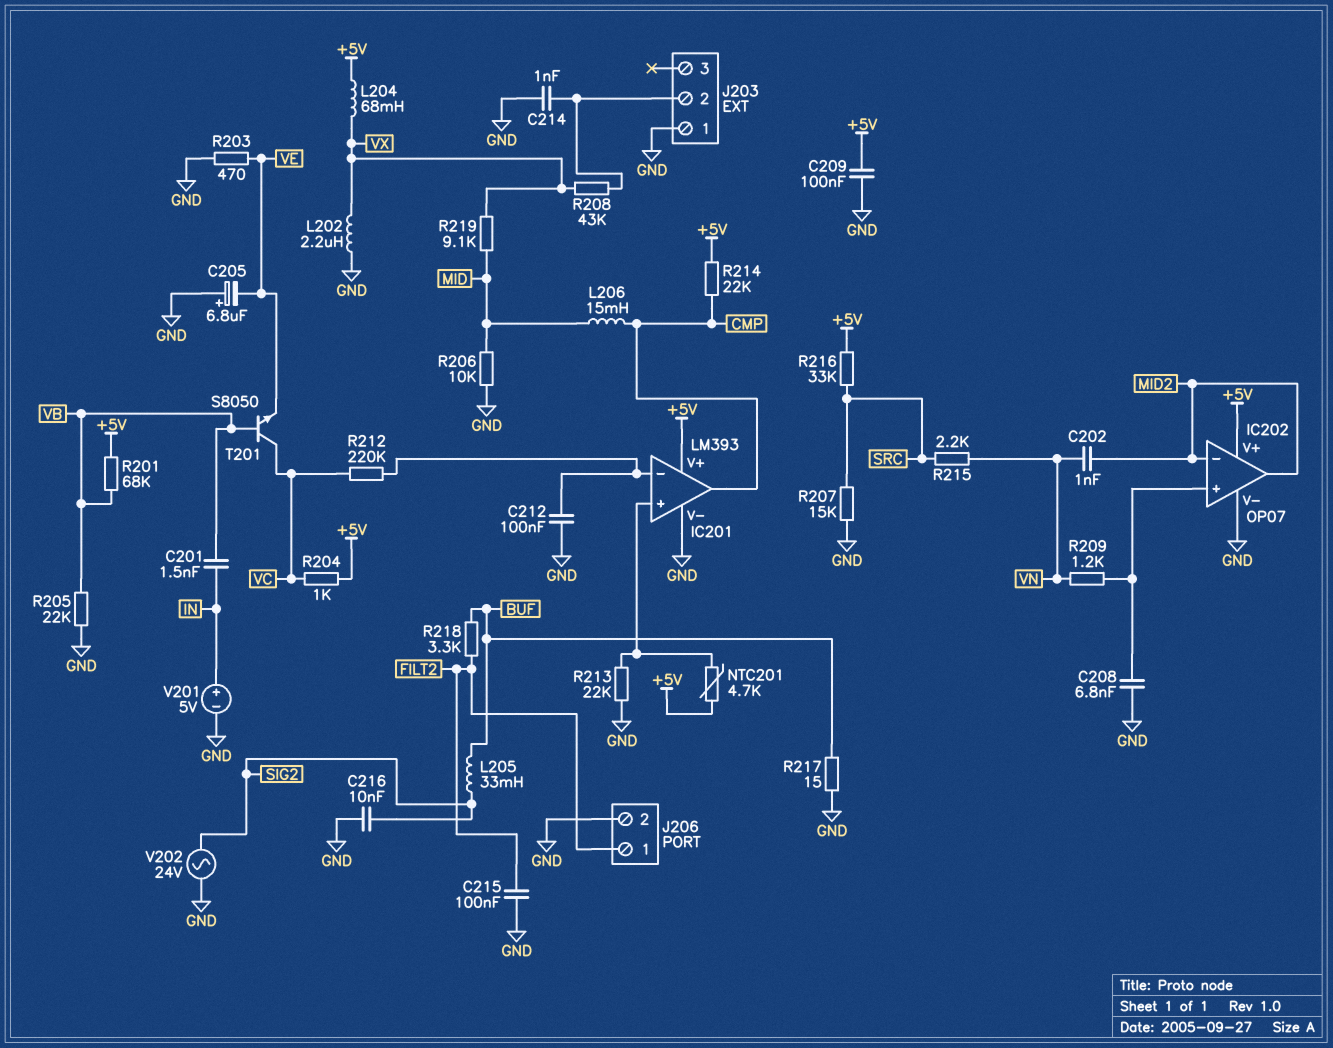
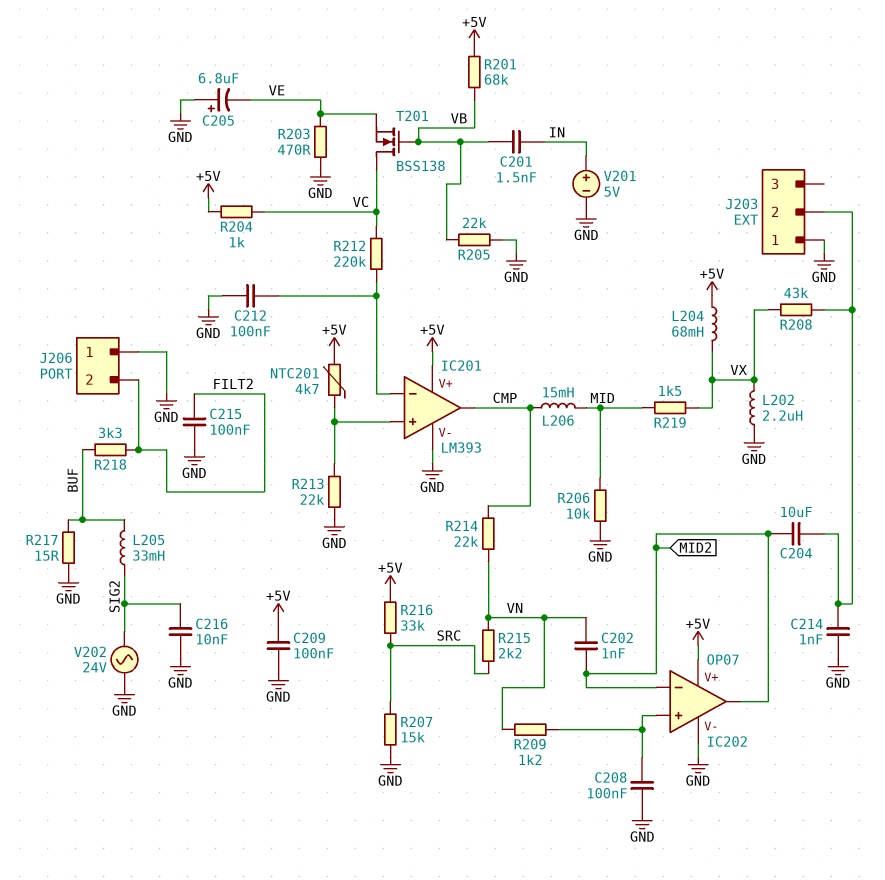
C204: none -> 10uF (J203/2, MID2)
C208: 6.8nF (GND, IC202/in+) -> 100nF (GND, IC202/in+)
J206 pin 1: FILT2 -> GND
J206 pin 2: GND -> FILT2
R214: 22k (+5V, CMP) -> 22k (CMP, VN)
R219: 9.1k (MID, VX) -> 1.5k (MID, VX)
T201: NPN S8050 (B VB, C VC, E VE) -> NMOS BSS138 (G VB, D VC, S VE)

